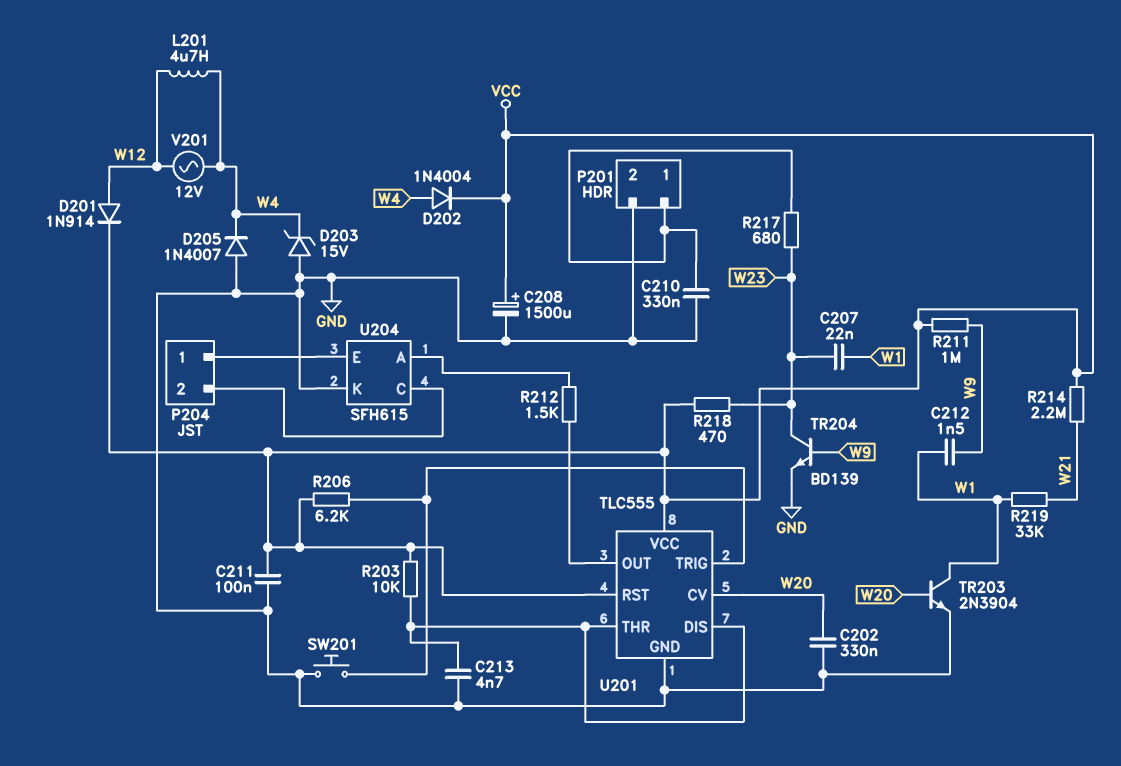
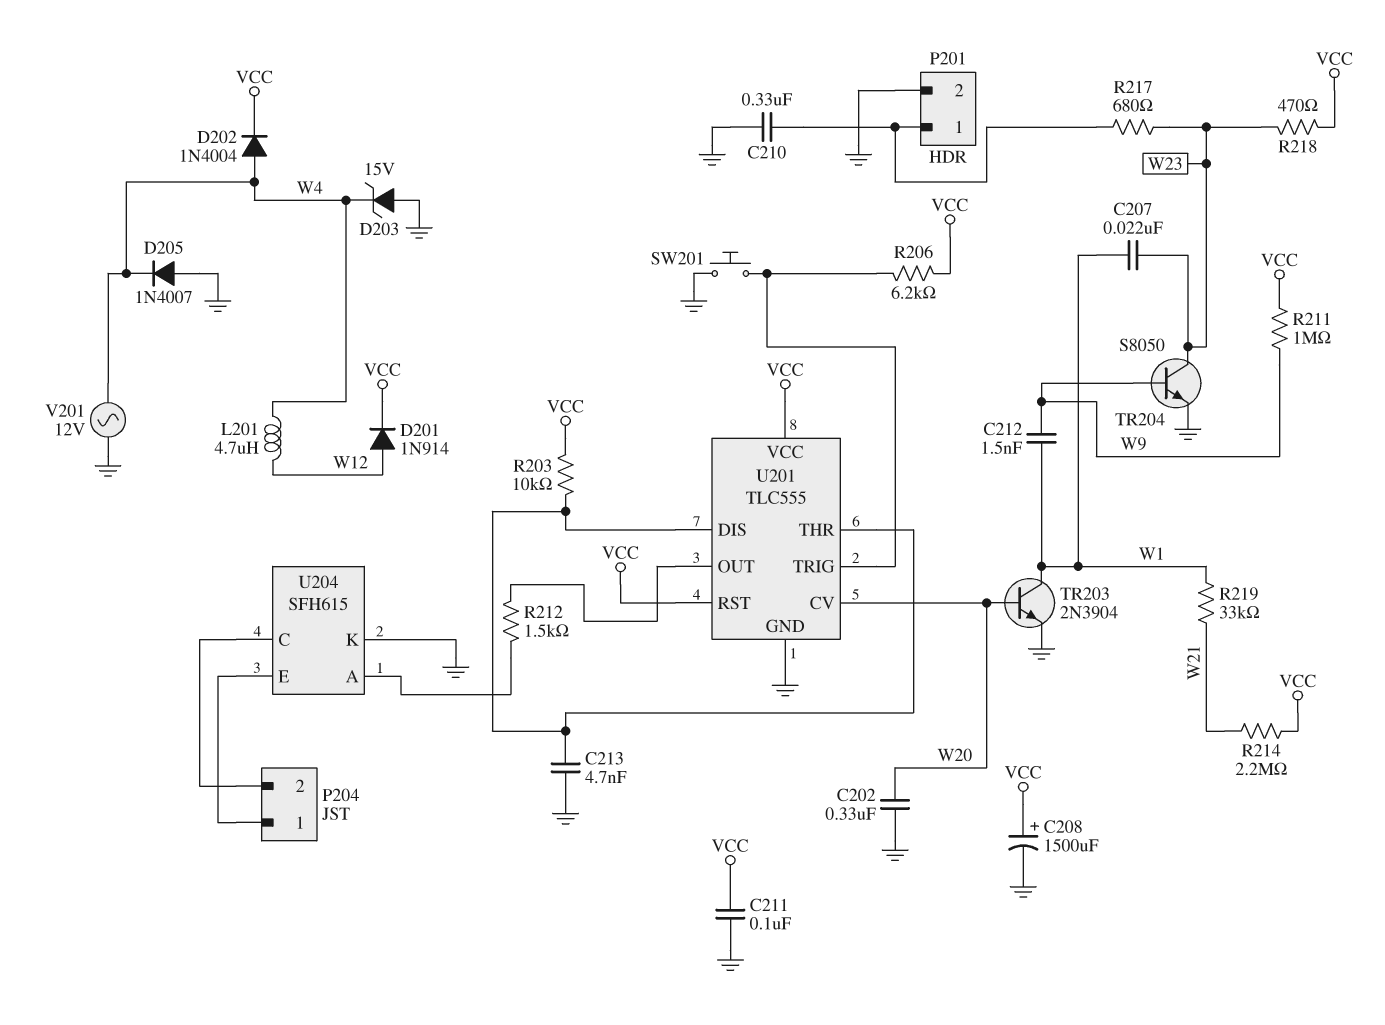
TR204: NPN BD139 (B W9, C W23, E GND) -> NPN S8050 (B W9, C W23, E GND)
V201: AC 12V (W4, W12) -> AC 12V (GND, W4)

